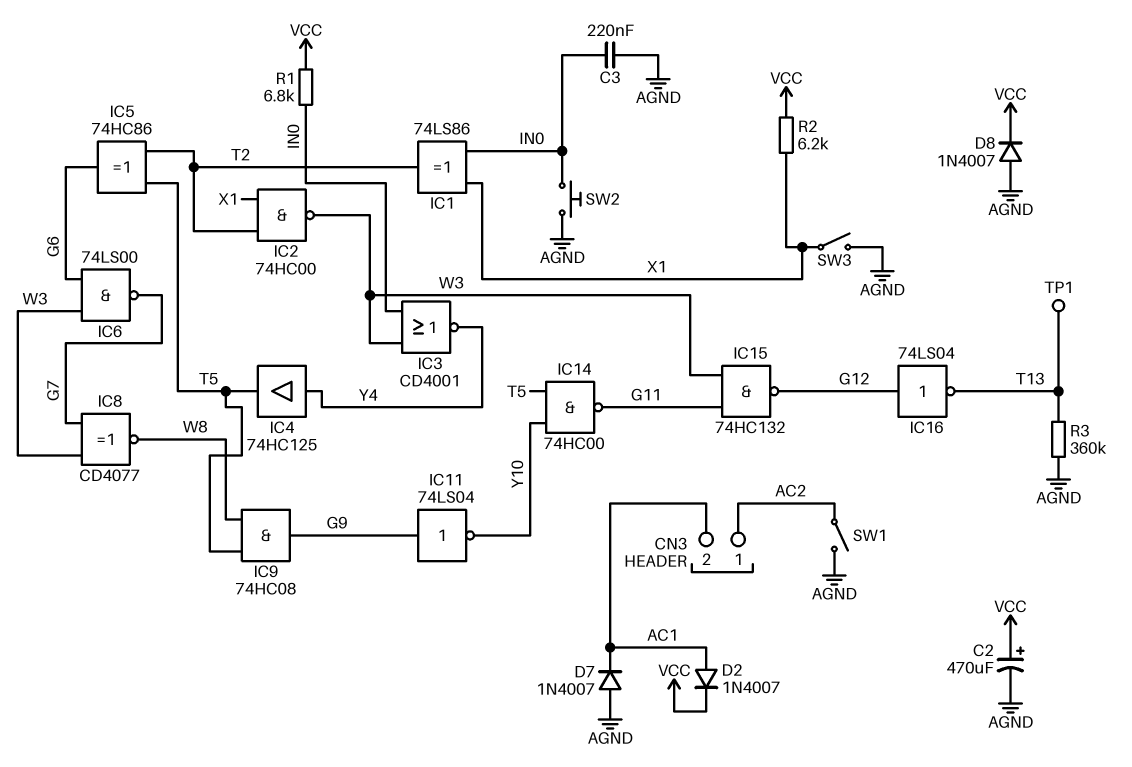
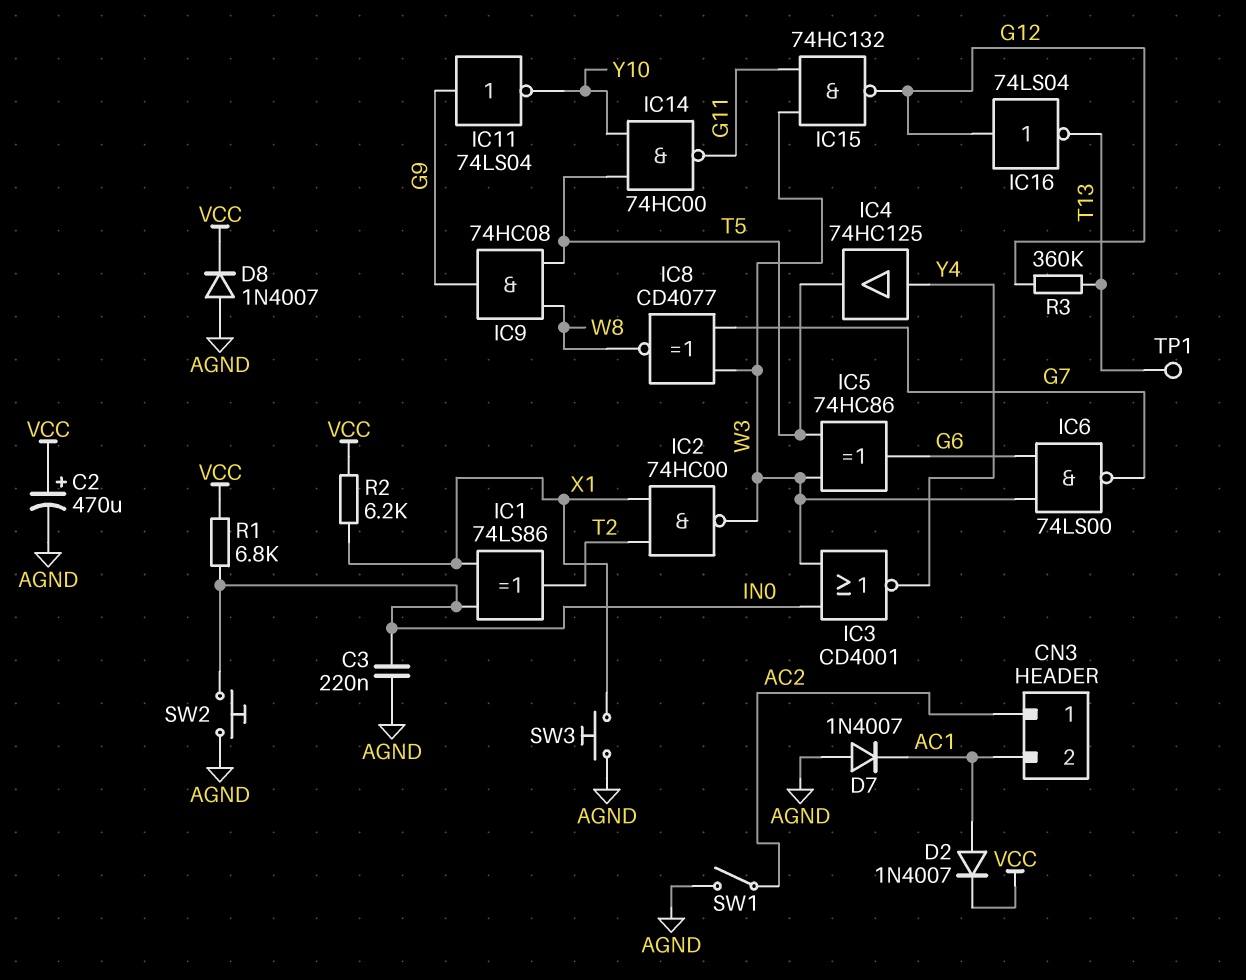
IC5: XOR 74HC86 (in T2, in T5, out G6) -> XOR 74HC86 (in T5, in W3, out G6)
R3: 360k (AGND, T13) -> 360k (G12, T13)
SW3: switch (AGND, X1) -> button (AGND, X1)

